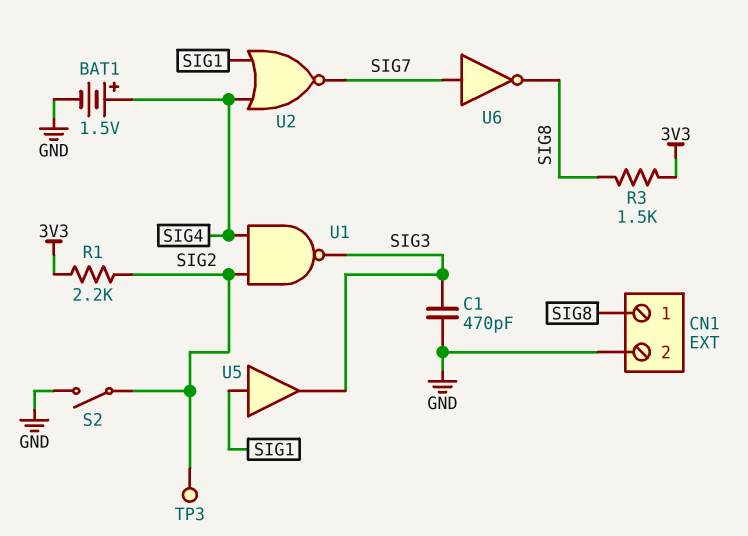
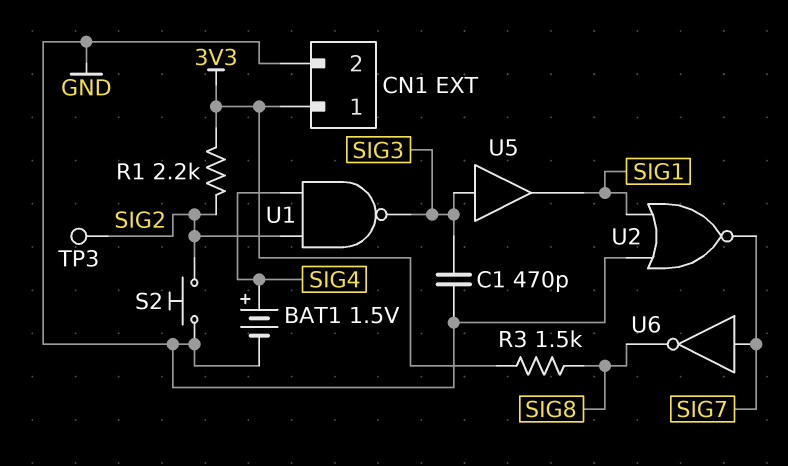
CN1 pin 1: SIG8 -> 3V3
S2: switch (GND, SIG2) -> button (GND, SIG2)
U2: NOR (in SIG1, in SIG4, out SIG7) -> NOR (in GND, in SIG1, out SIG7)
U5: buffer (in SIG1, out SIG3) -> buffer (in SIG3, out SIG1)

